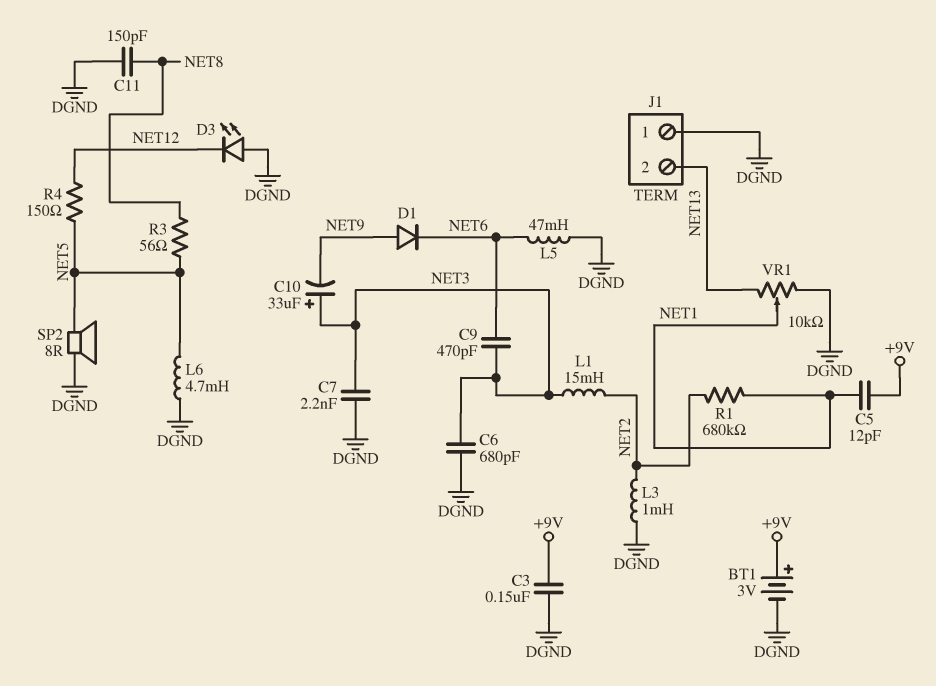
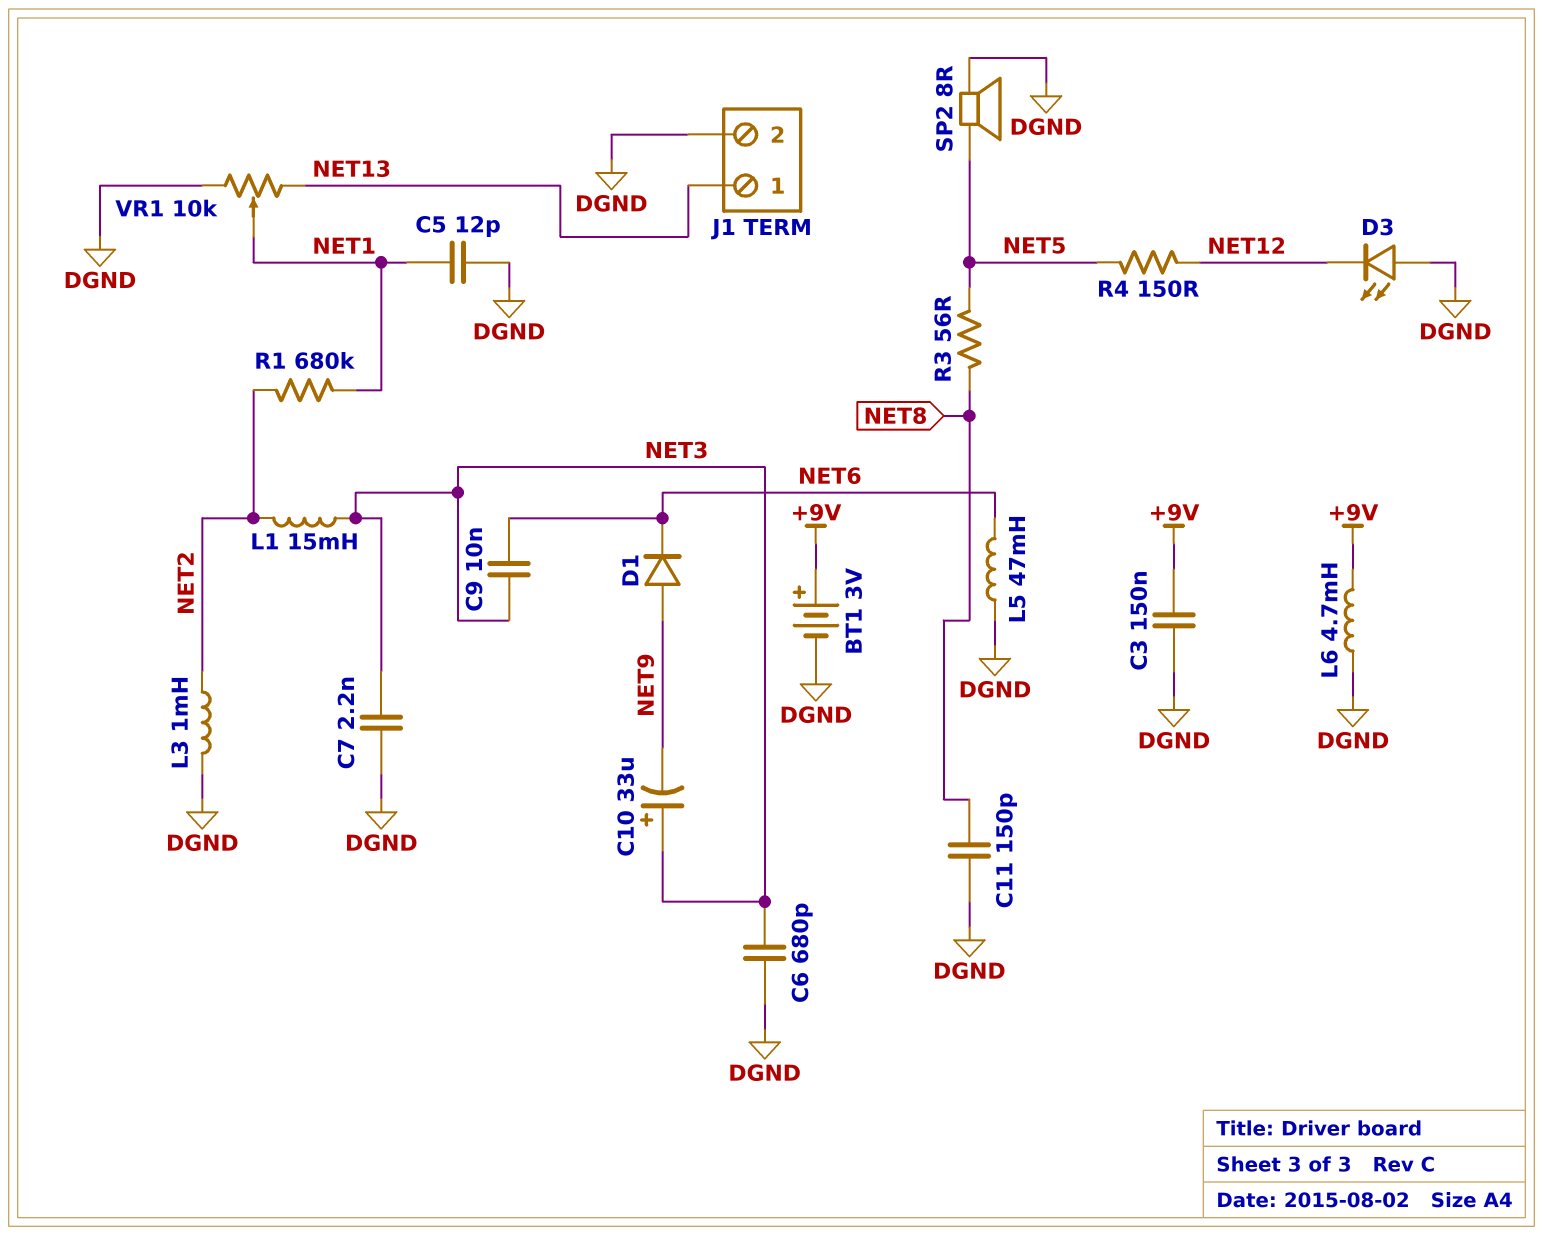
C5: 12pF (+9V, NET1) -> 12pF (DGND, NET1)
C9: 470pF (NET3, NET6) -> 10nF (NET3, NET6)
J1 pin 1: DGND -> NET13
J1 pin 2: NET13 -> DGND
L6: 4.7mH (DGND, NET5) -> 4.7mH (+9V, DGND)

